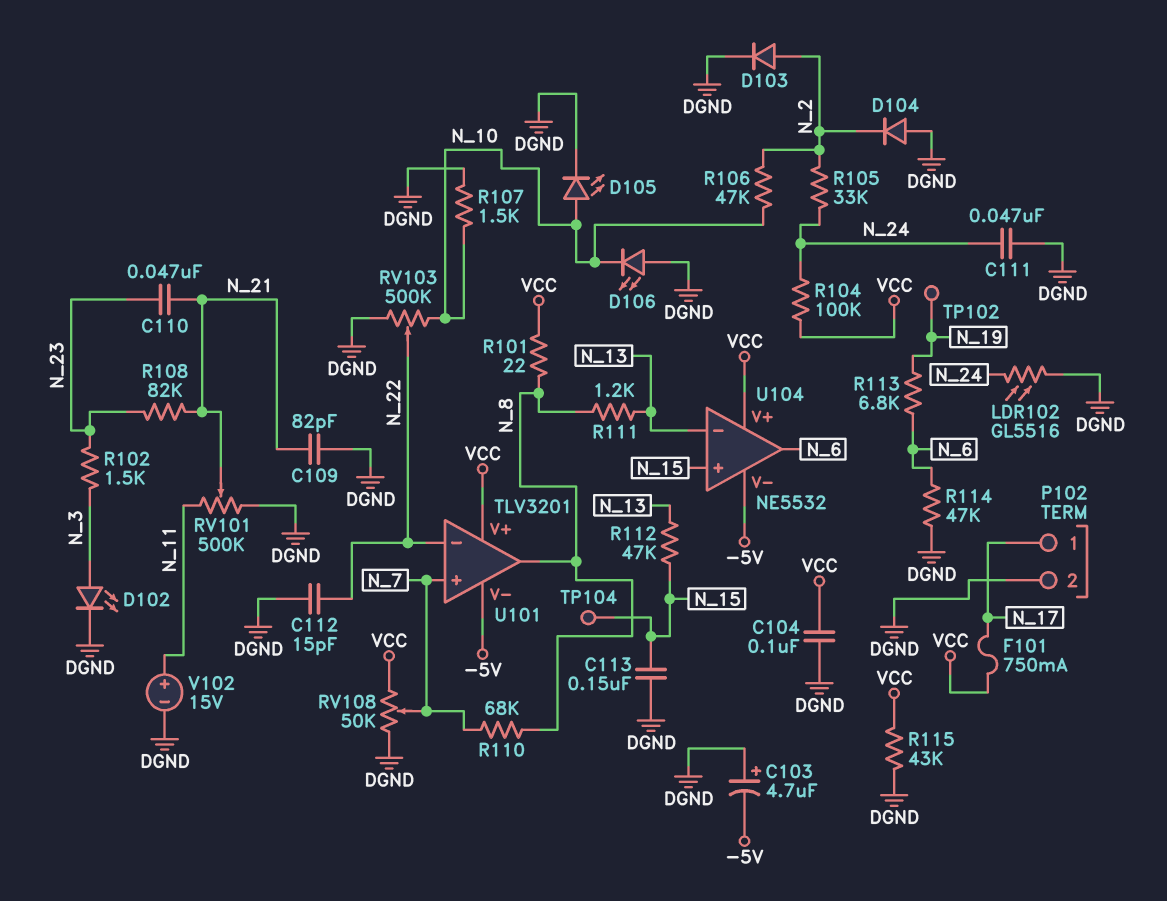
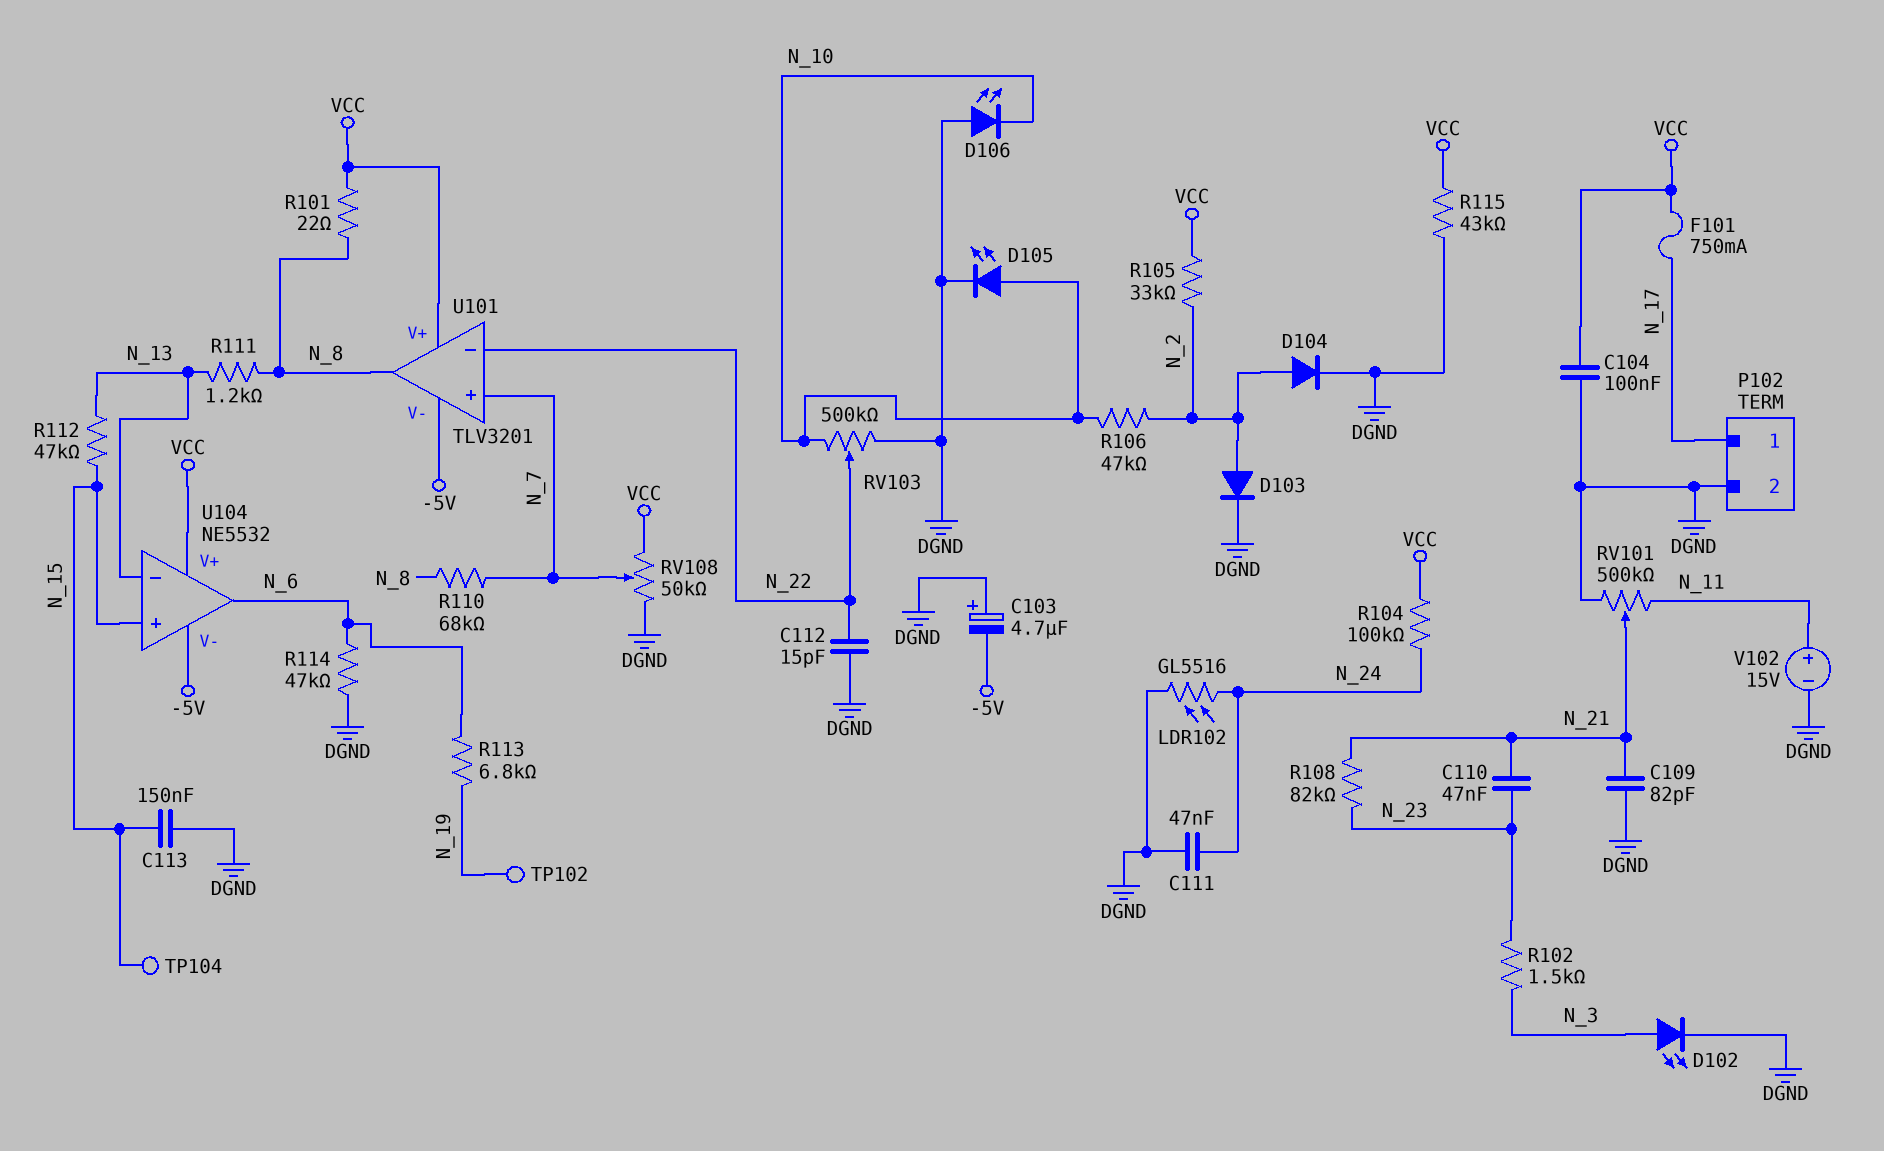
D104: diode (A DGND, K N_2) -> diode (A N_2, K DGND)
R105: 33k (N_2, N_24) -> 33k (N_2, VCC)
R107: 1.5k (DGND, N_10) -> none

